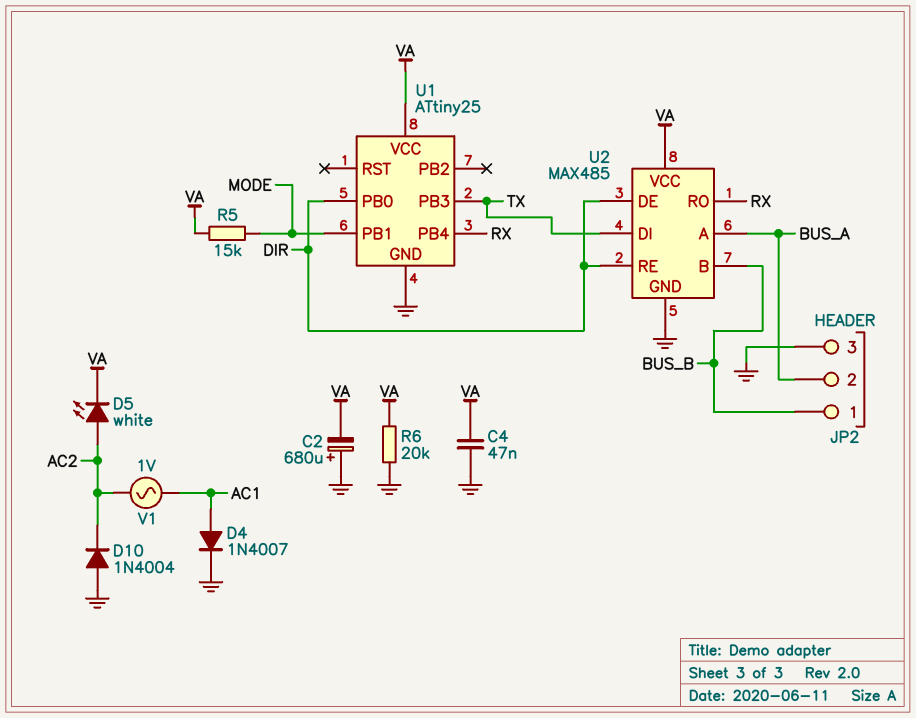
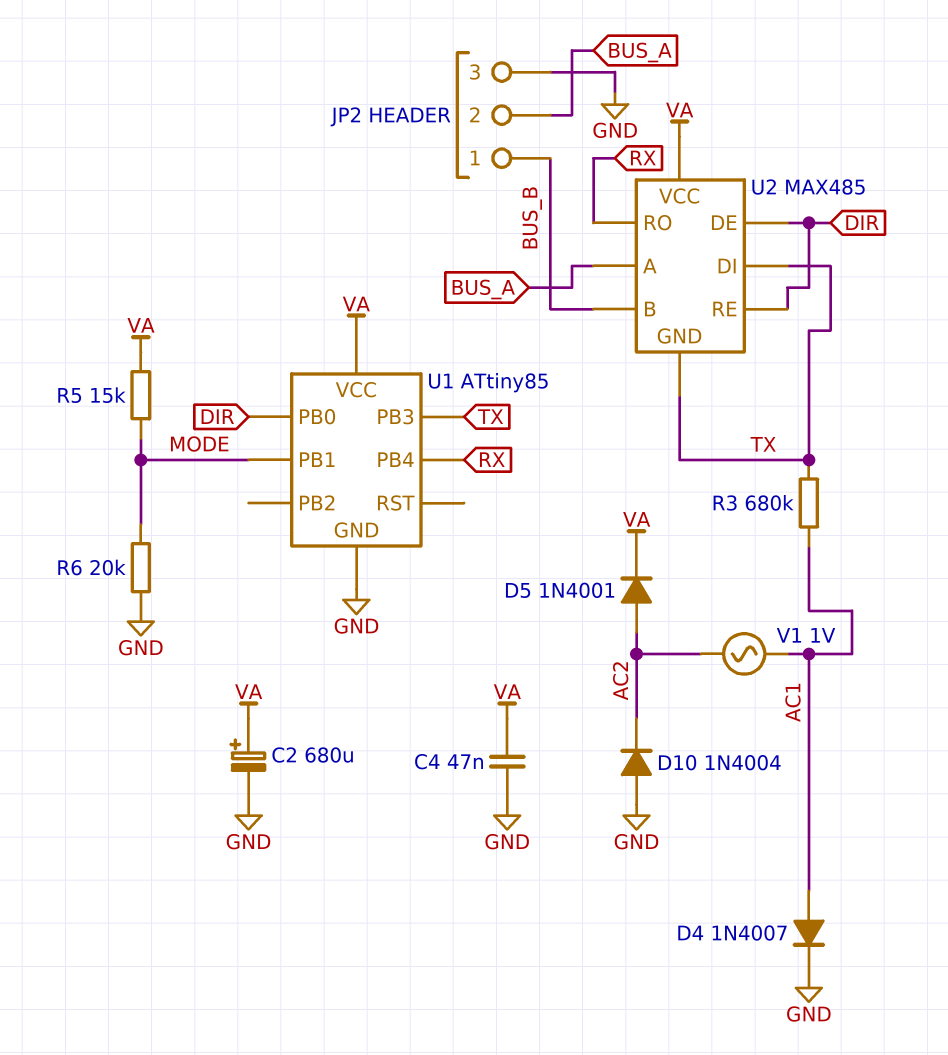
C2: 680uF (plus GND, minus VA) -> 680uF (plus VA, minus GND)
D5: LED white (A AC2, K VA) -> diode 1N4001 (A AC2, K VA)
R3: none -> 680k (AC1, TX)
R6: 20k (GND, VA) -> 20k (GND, MODE)
U1: ATtiny25 -> ATtiny85
U2 pin GND: GND -> TX

